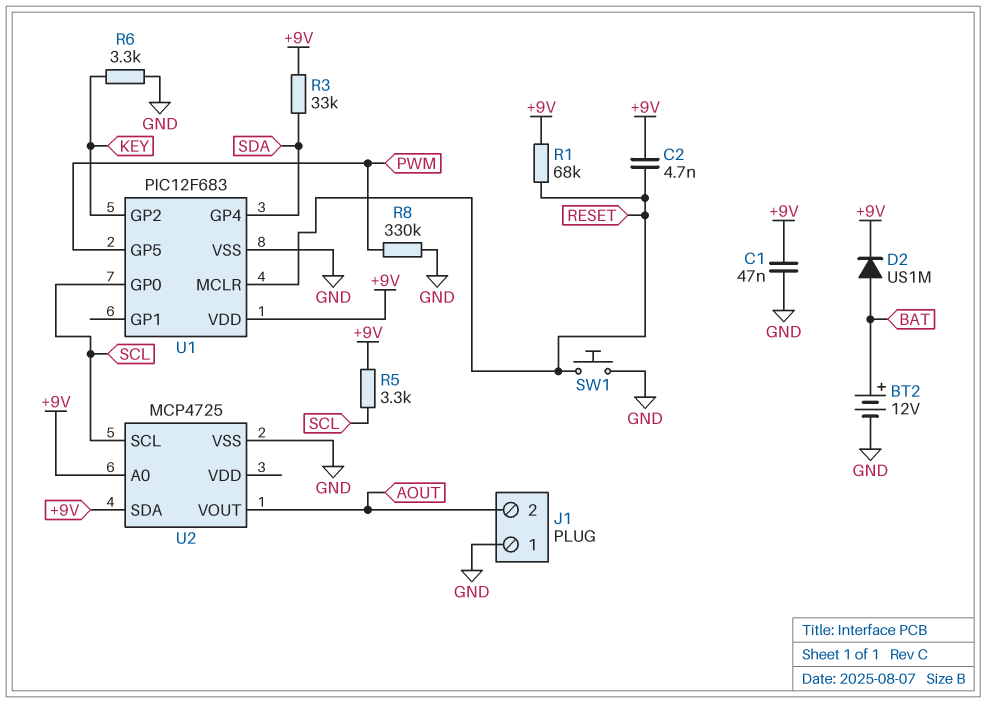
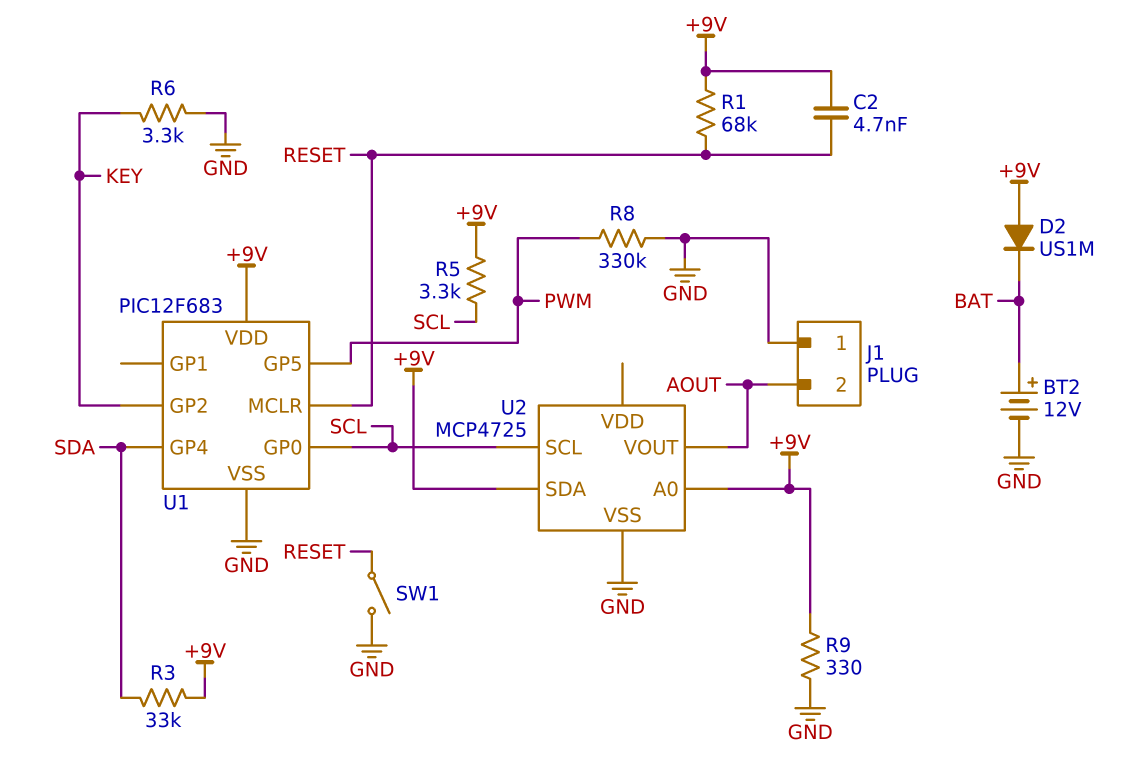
C1: 47nF (+9V, GND) -> none
D2: diode US1M (A BAT, K +9V) -> diode US1M (A +9V, K BAT)
R9: none -> 330 (+9V, GND)
SW1: button (GND, RESET) -> switch (GND, RESET)

